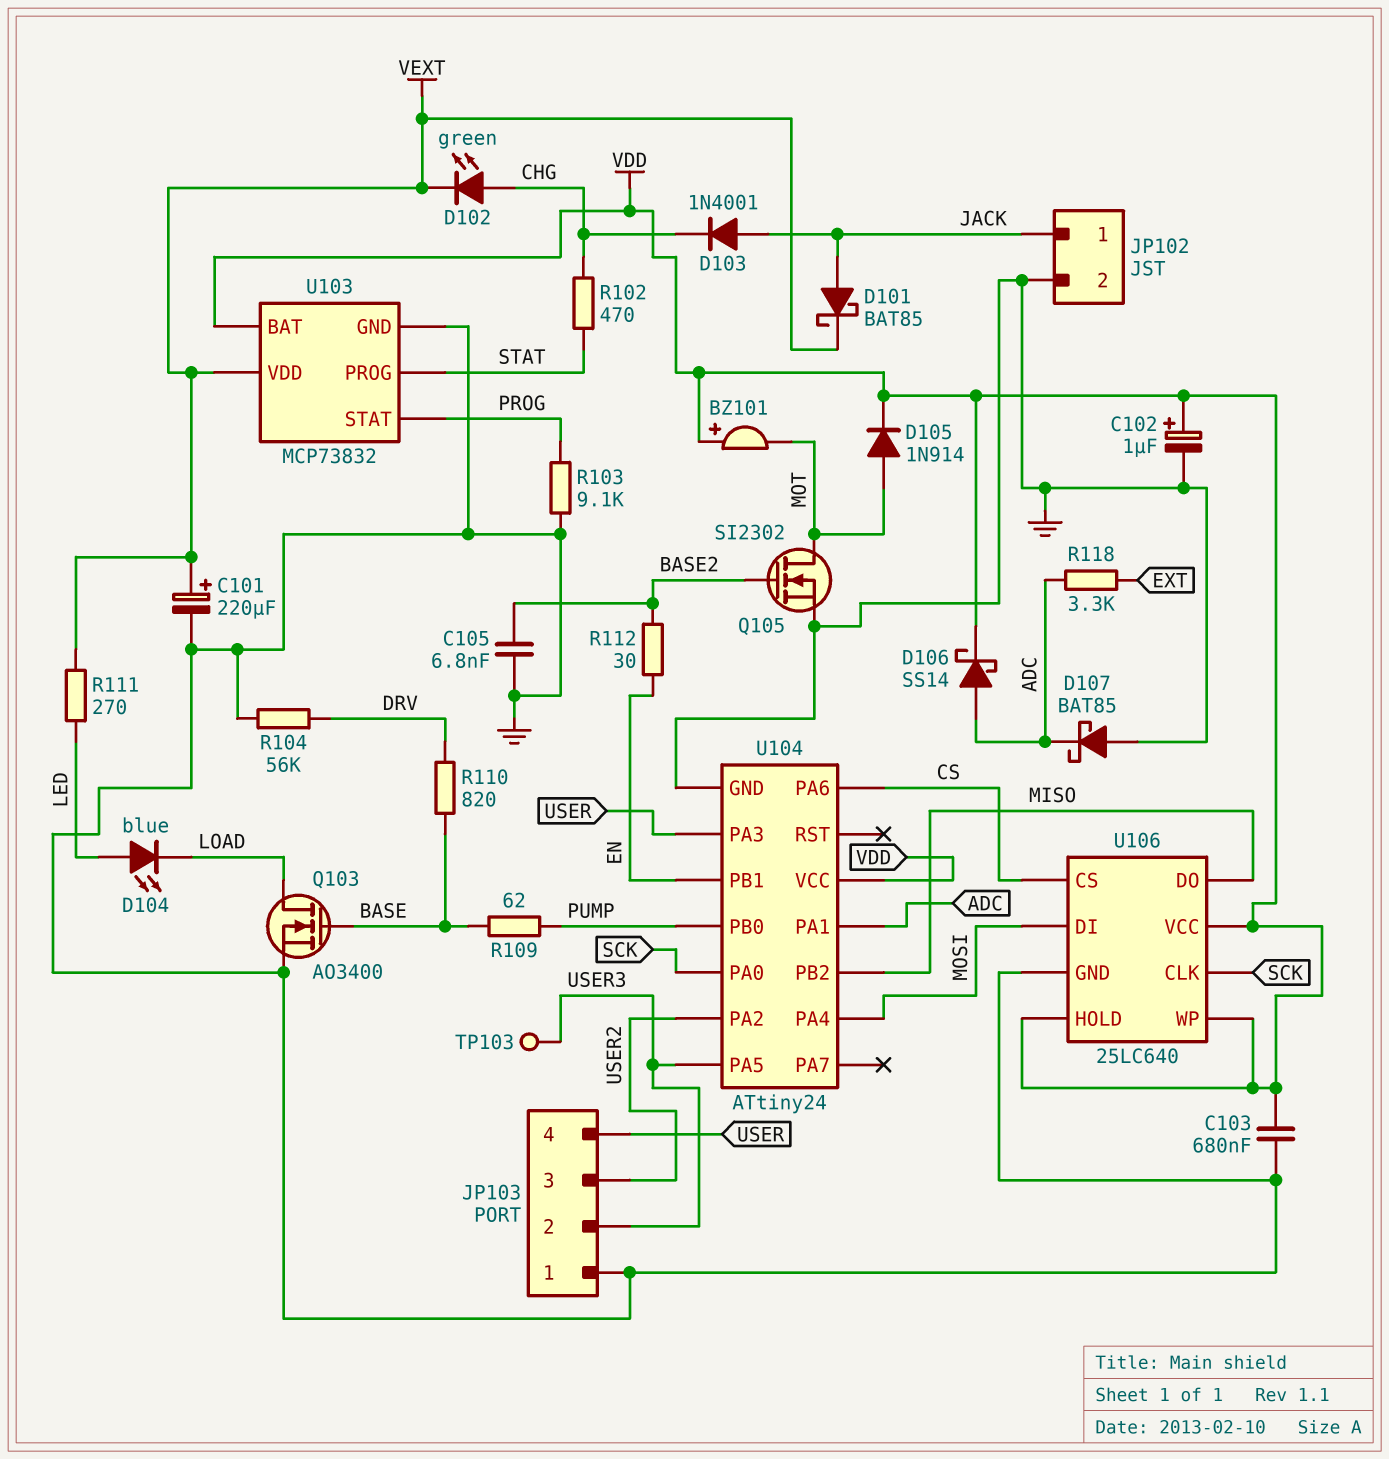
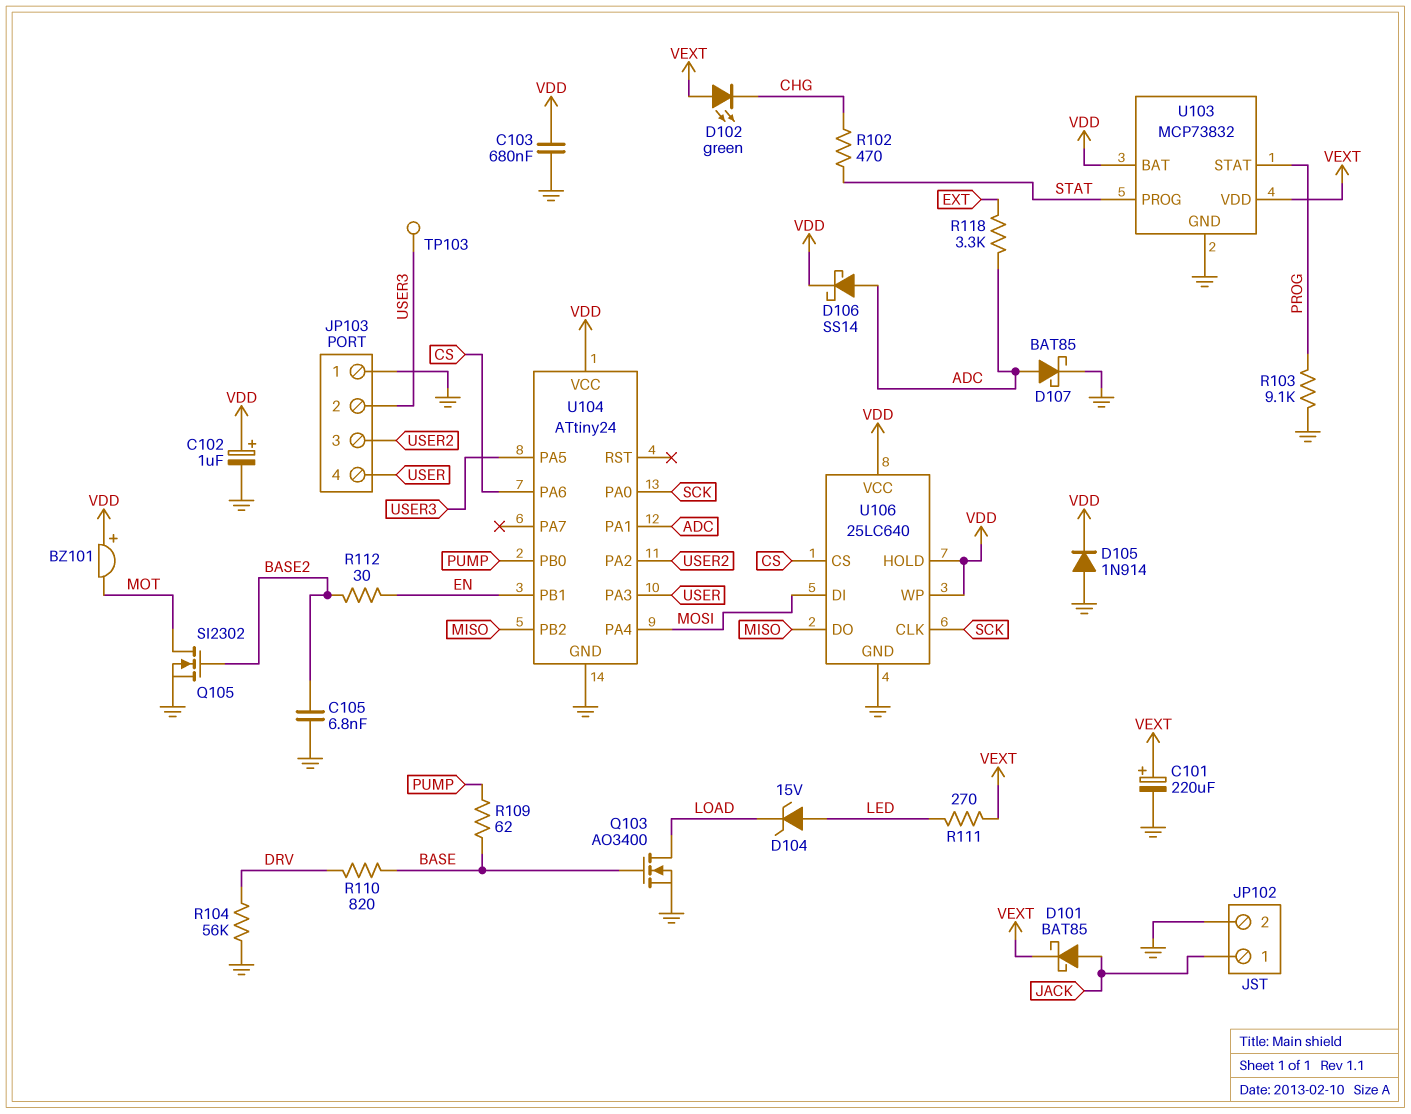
D102: LED green (A CHG, K VEXT) -> LED green (A VEXT, K CHG)
D103: diode 1N4001 (A JACK, K CHG) -> none
D104: LED blue (A LED, K LOAD) -> zener 15V (A LED, K LOAD)
D105: diode 1N914 (A MOT, K VDD) -> diode 1N914 (A GND, K VDD)
D107: schottky BAT85 (A GND, K ADC) -> schottky BAT85 (A ADC, K GND)

